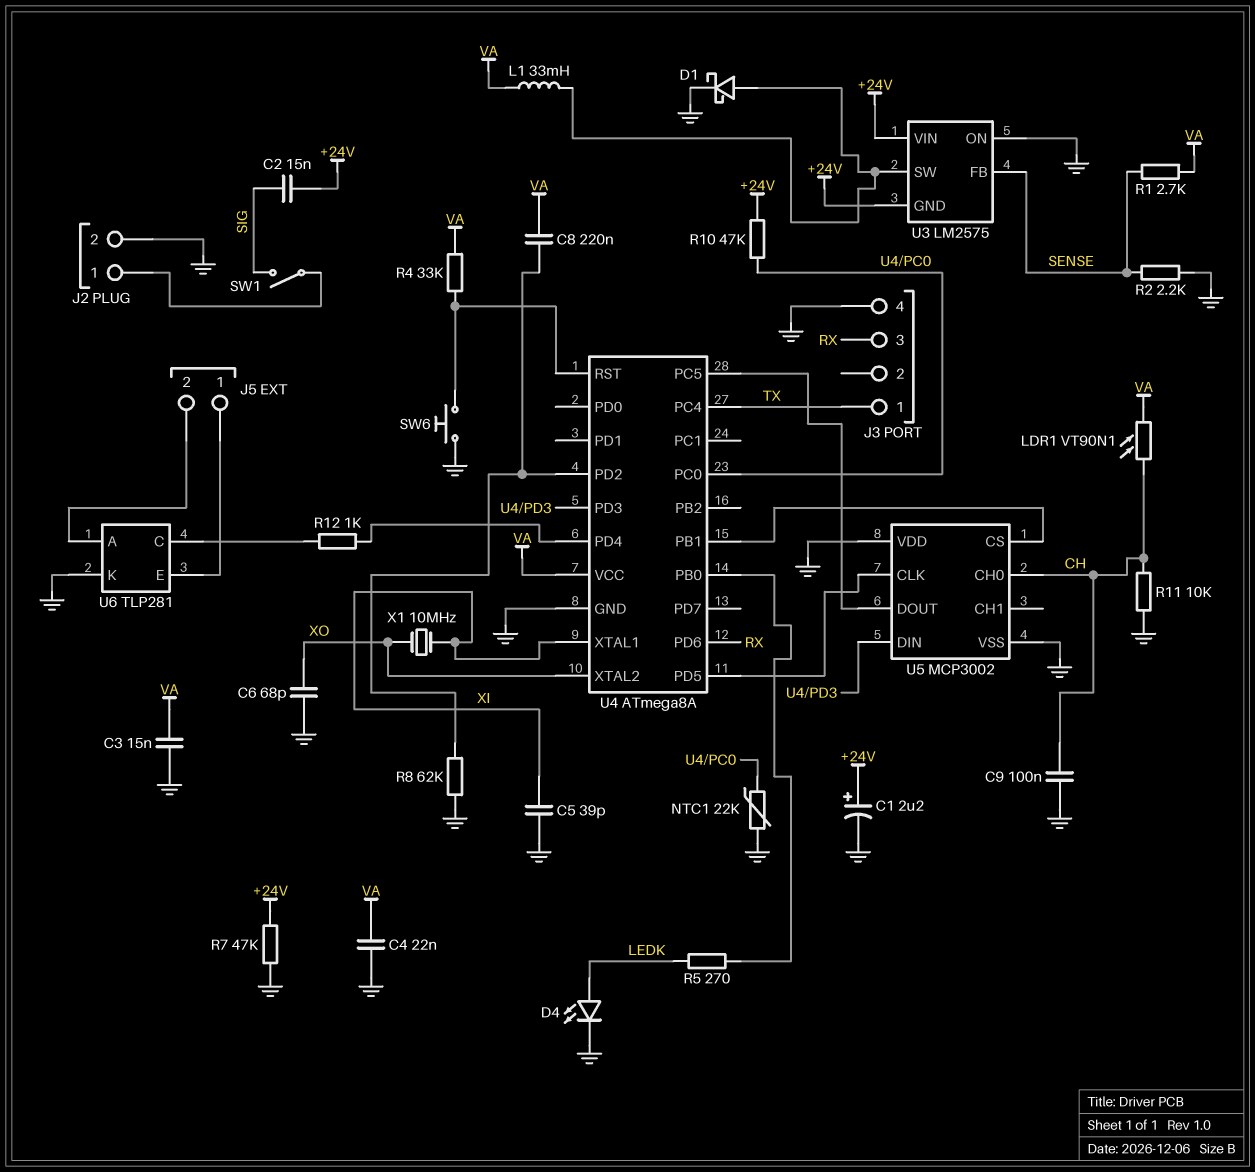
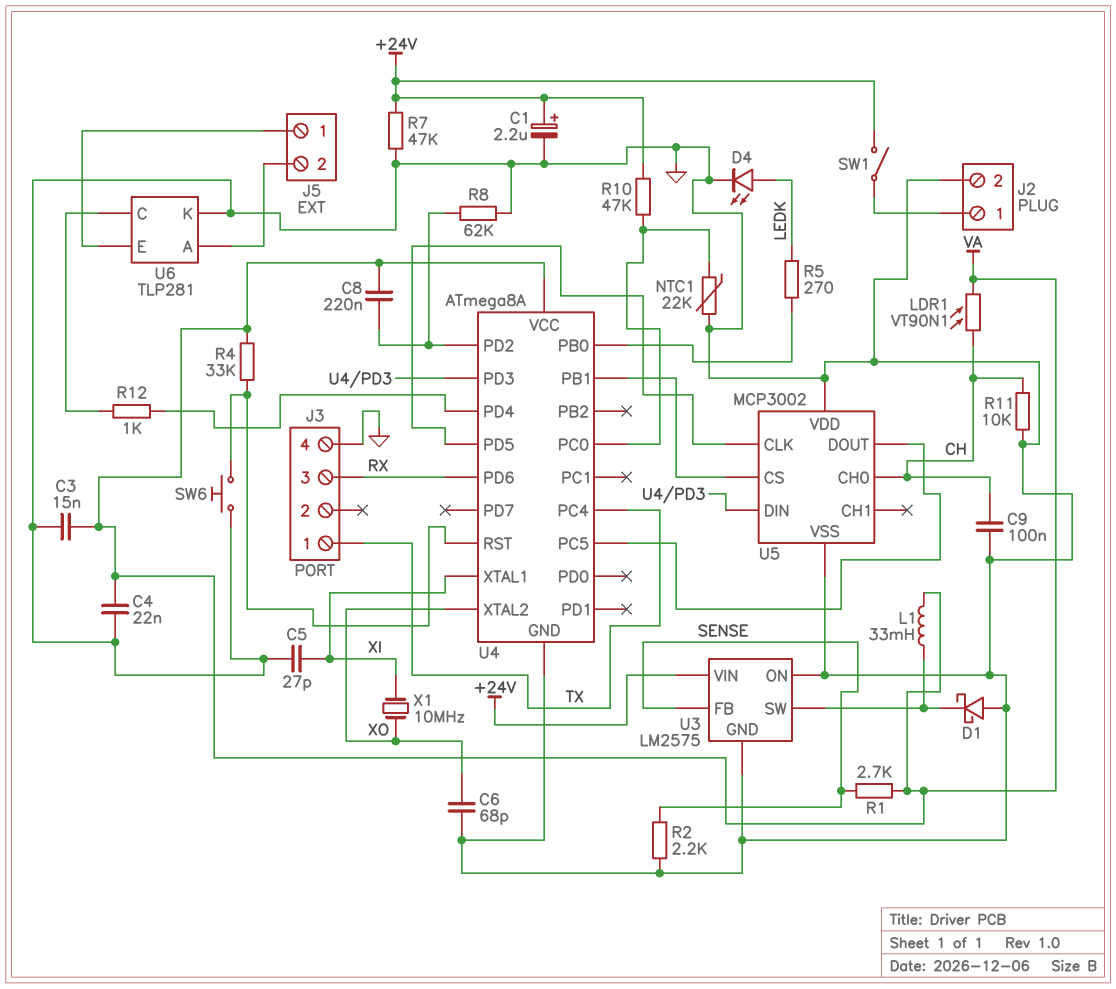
C2: 15nF (+24V, SIG) -> none
C5: 39pF (GND, XI) -> 27pF (GND, XI)
D1: schottky (A U3/SW, K GND) -> schottky (A GND, K U3/SW)
SW1: switch (J2/1, SIG) -> switch (+24V, J2/1)
U3 pin GND: +24V -> GND

